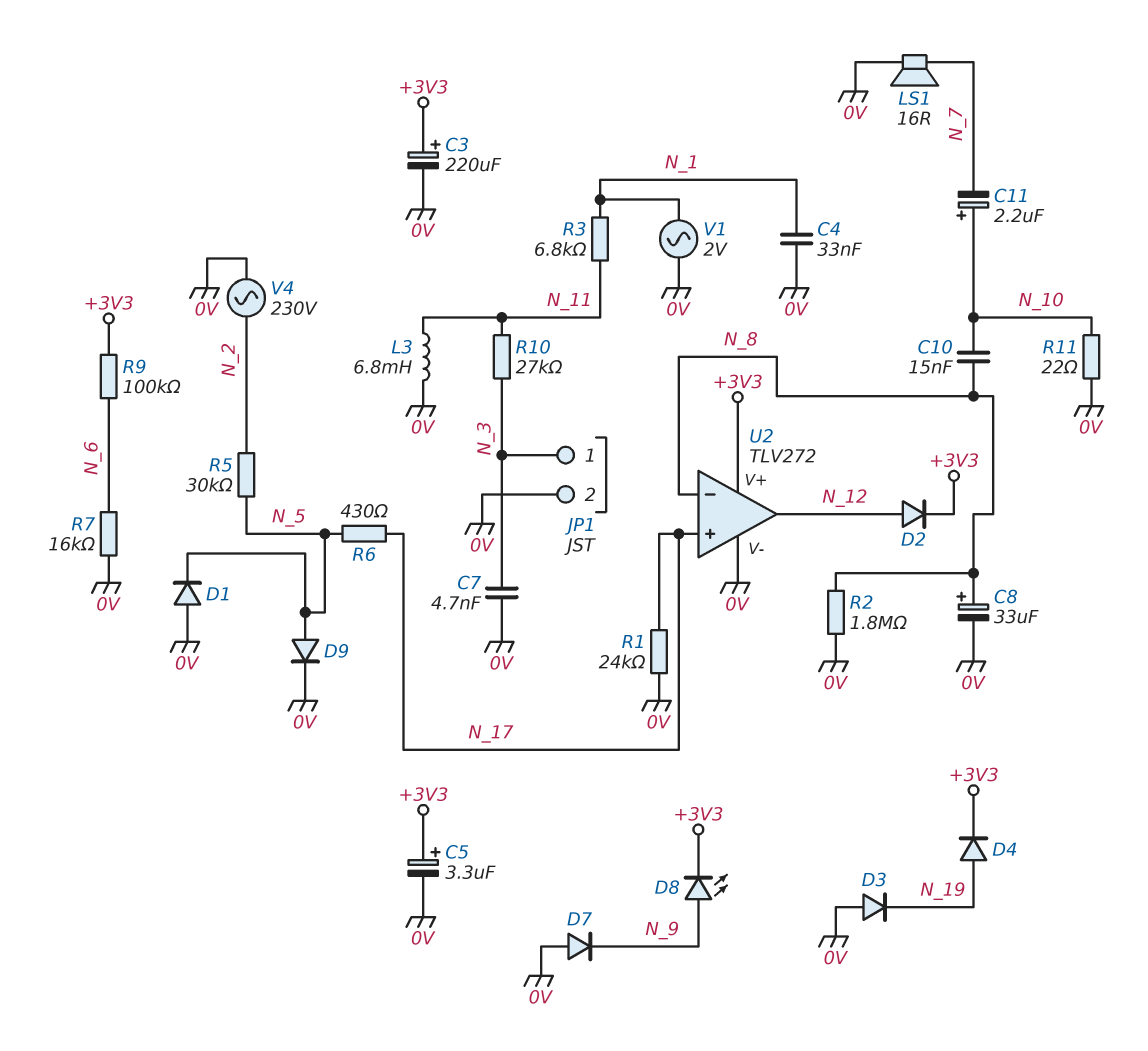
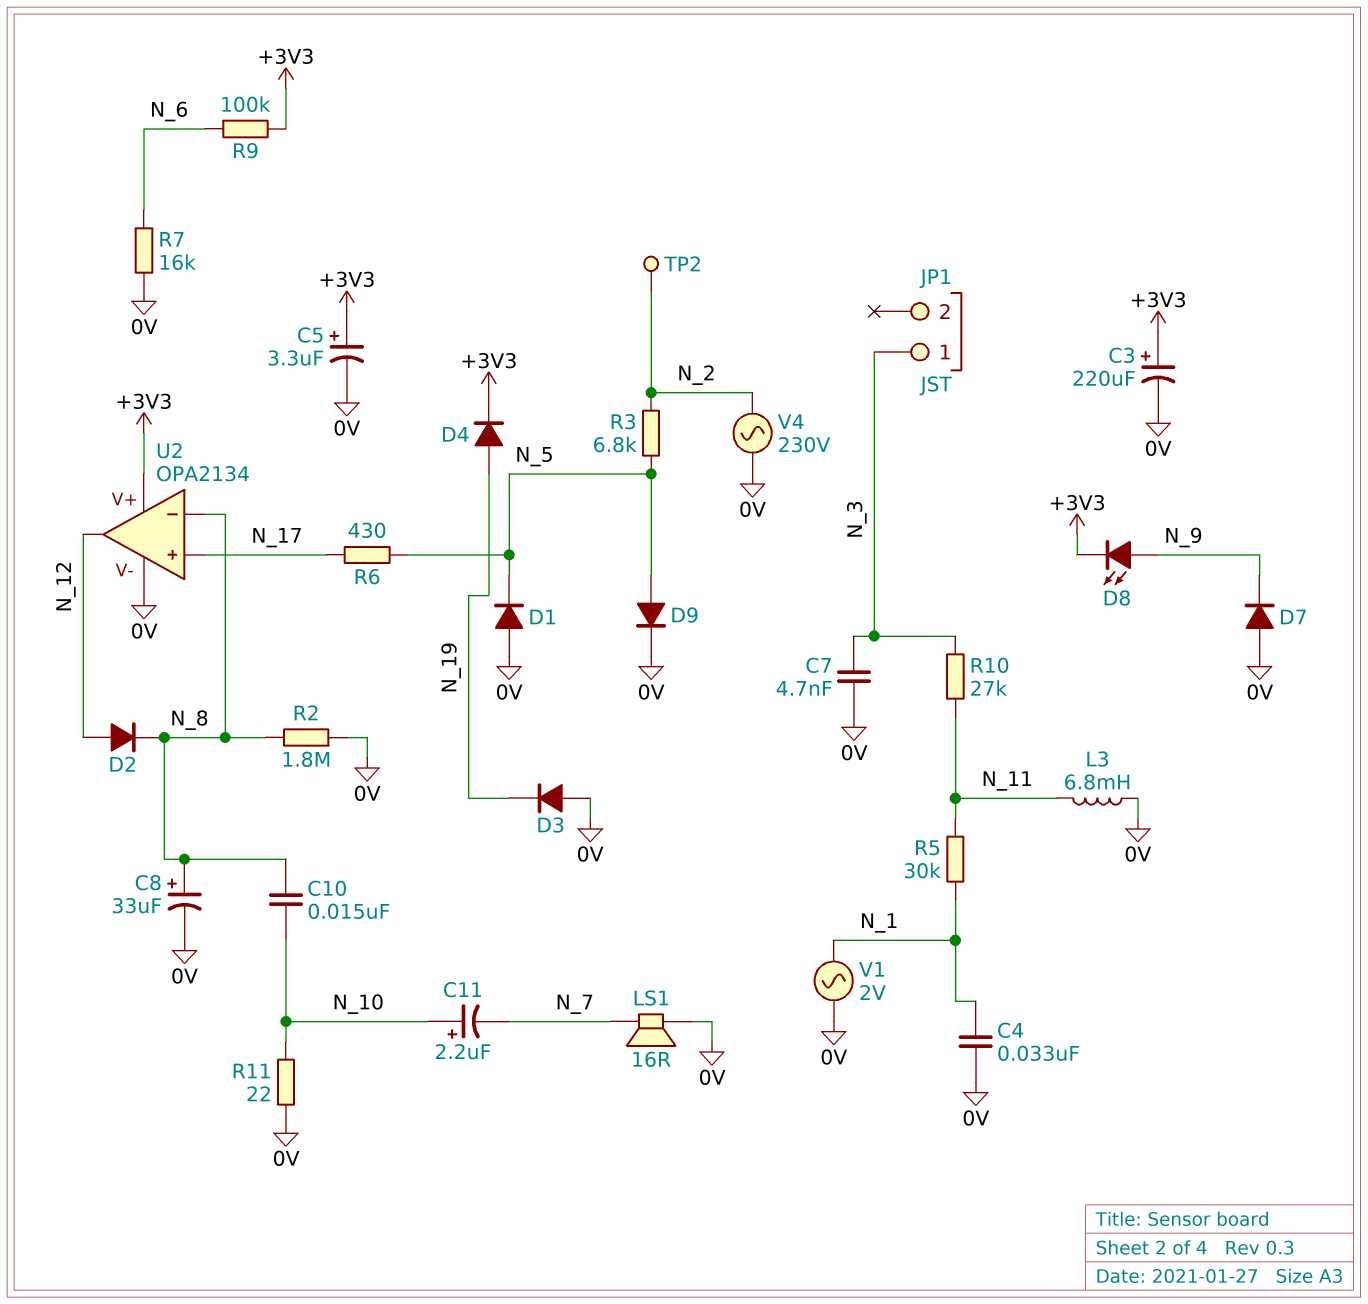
D2: diode (A N_12, K +3V3) -> diode (A N_12, K N_8)
JP1 pin 2: 0V -> none
R1: 24k (0V, N_17) -> none
R3: 6.8k (N_1, N_11) -> 6.8k (N_2, N_5)
R5: 30k (N_2, N_5) -> 30k (N_1, N_11)
TP2: none -> test point (N_2)
U2: TLV272 -> OPA2134

